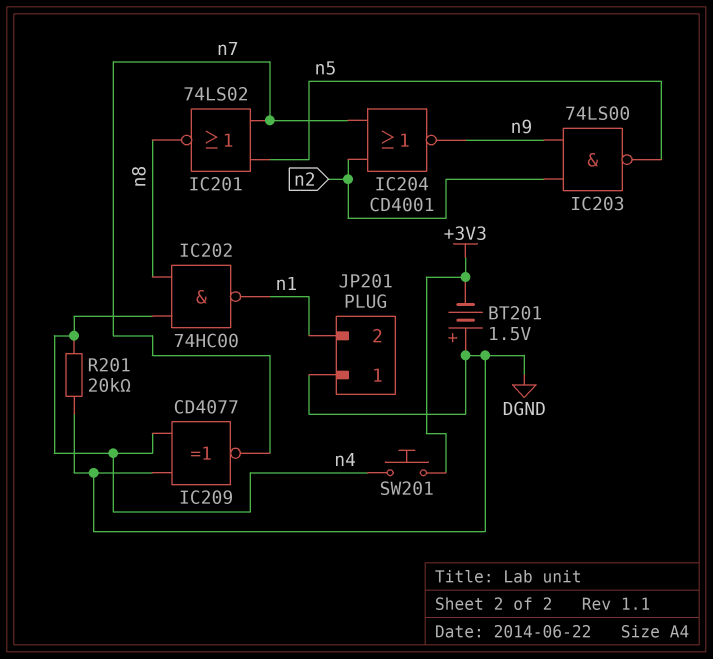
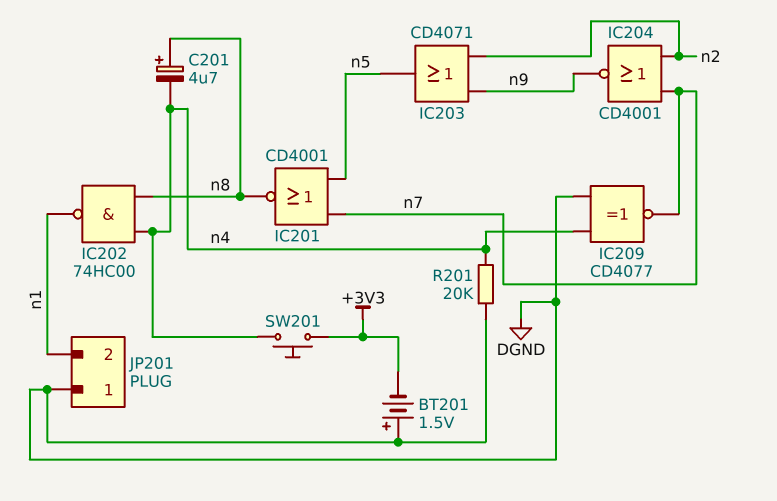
C201: none -> 4.7uF (plus n8, minus n4)
IC201: NOR 74LS02 (in n5, in n7, out n8) -> NOR CD4001 (in n5, in n7, out n8)
IC203: NAND 74LS00 (in n2, in n9, out n5) -> OR CD4071 (in n2, in n9, out n5)

